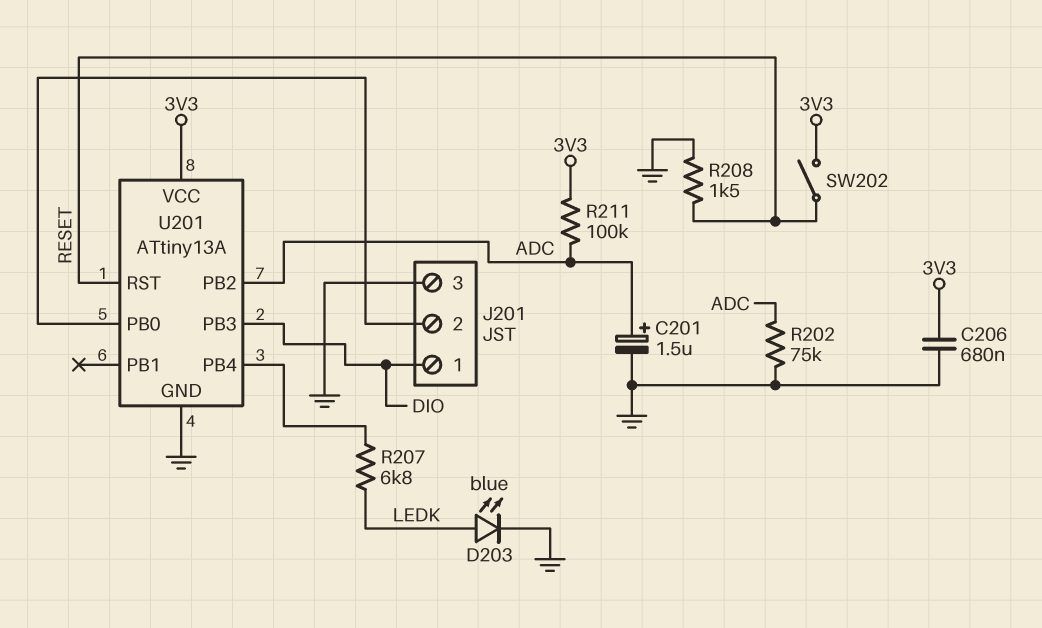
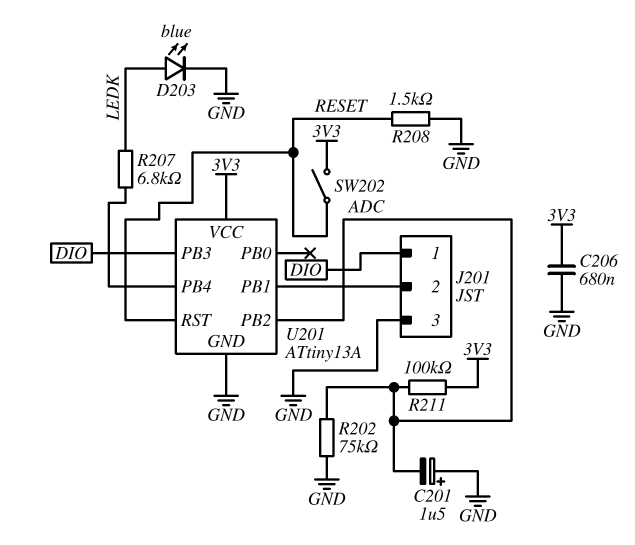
C201: 1.5uF (plus ADC, minus GND) -> 1.5uF (plus GND, minus ADC)
U201 pin PB0: J201/2 -> none
U201 pin PB1: none -> J201/2

